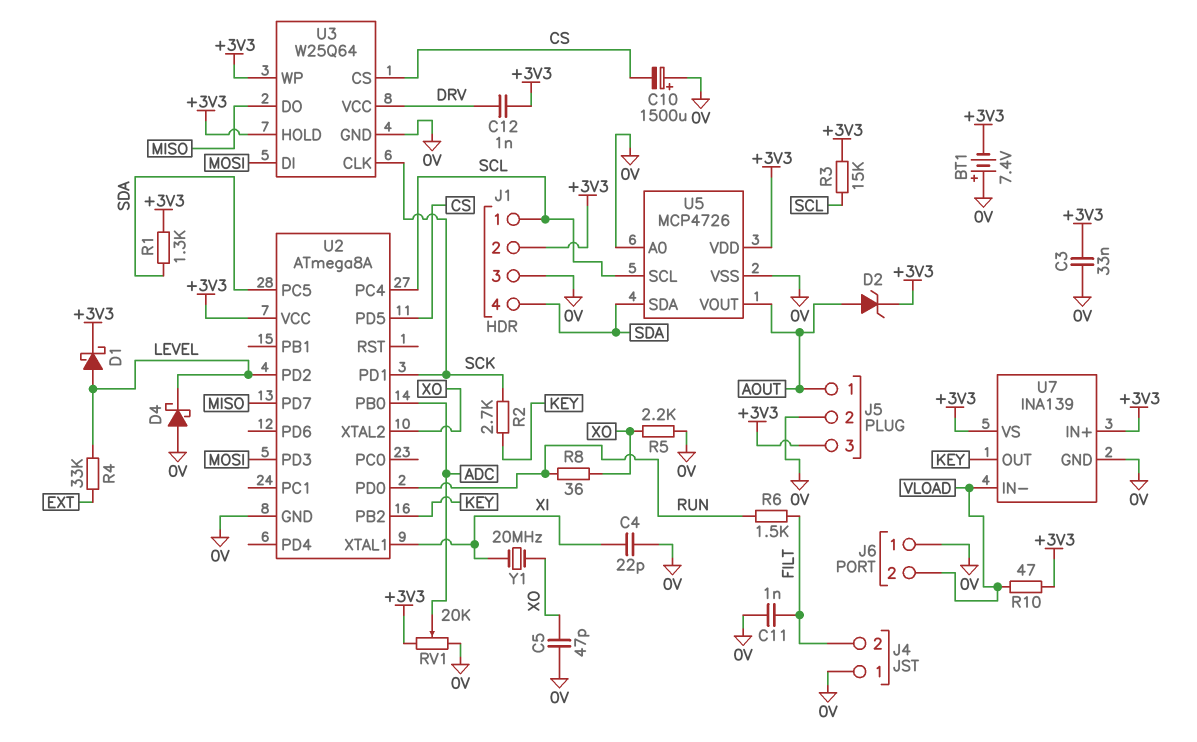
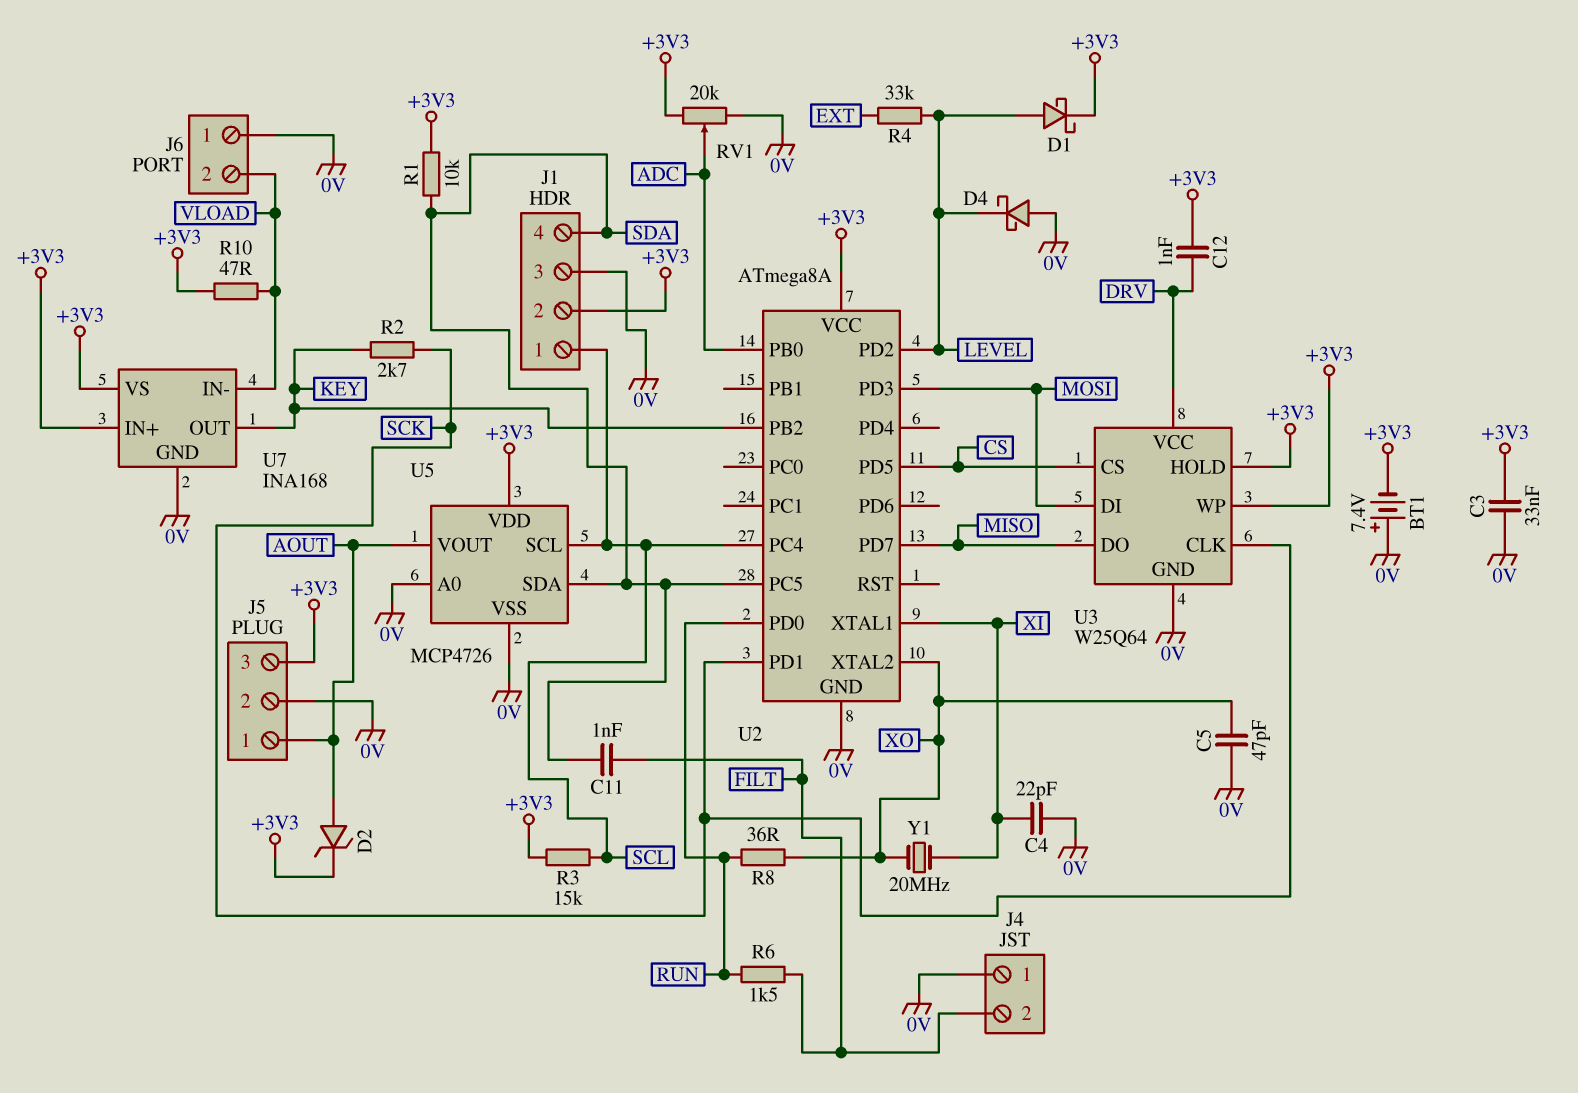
C10: 1500uF (plus 0V, minus CS) -> none
C11: 1nF (0V, FILT) -> 1nF (FILT, SDA)
R1: 1.3k (+3V3, SDA) -> 10k (+3V3, SDA)
R5: 2.2k (0V, XO) -> none
U7: INA139 -> INA168

